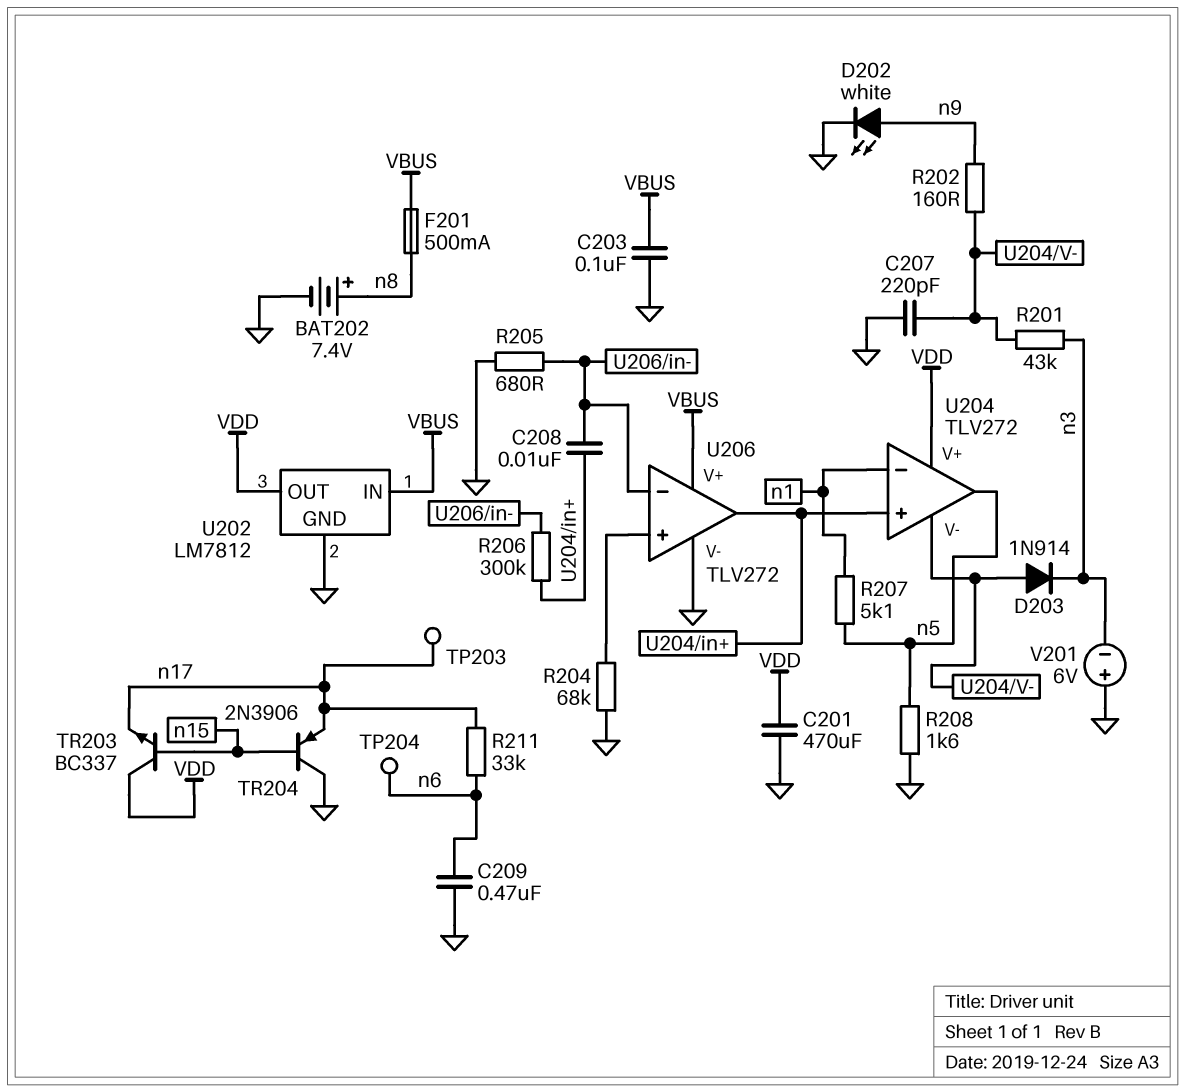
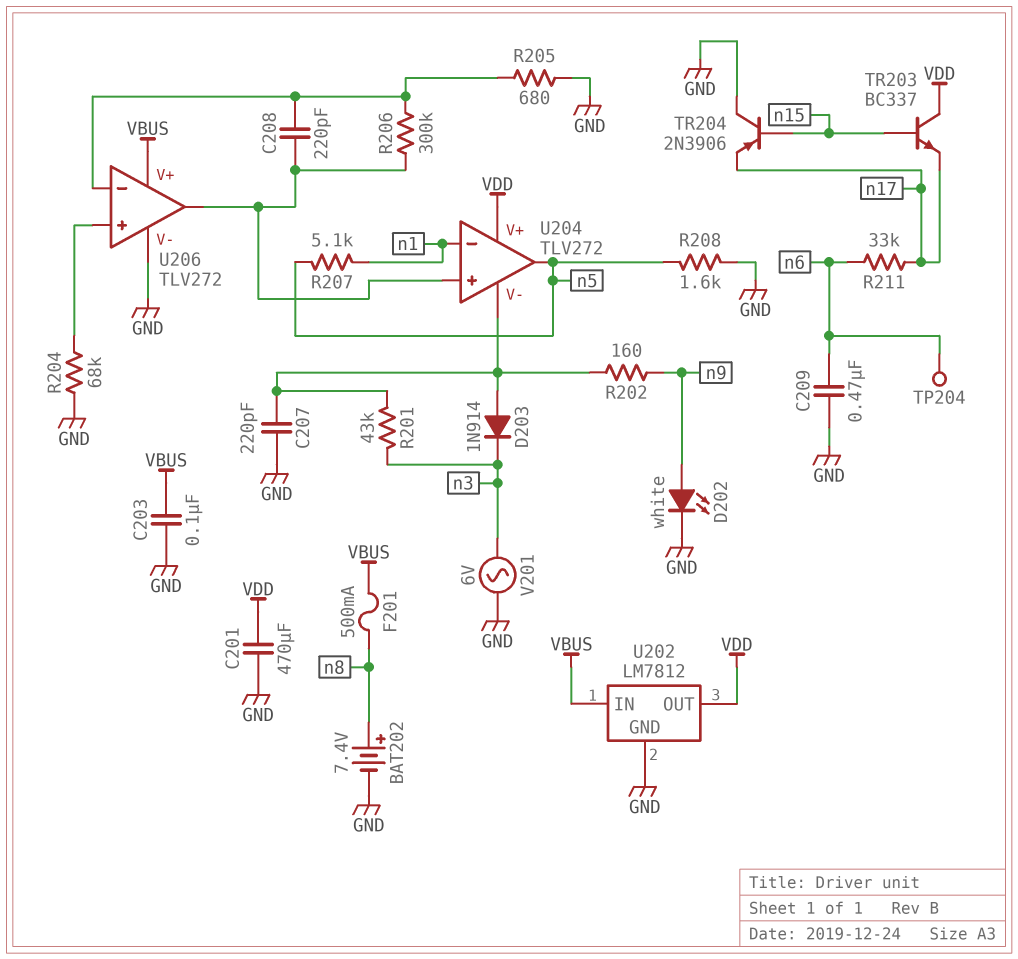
C208: 10nF (U204/in+, U206/in-) -> 220pF (U204/in+, U206/in-)
TP203: test point (n17) -> none
V201: 6V (plus GND, minus n3) -> AC 6V (GND, n3)

